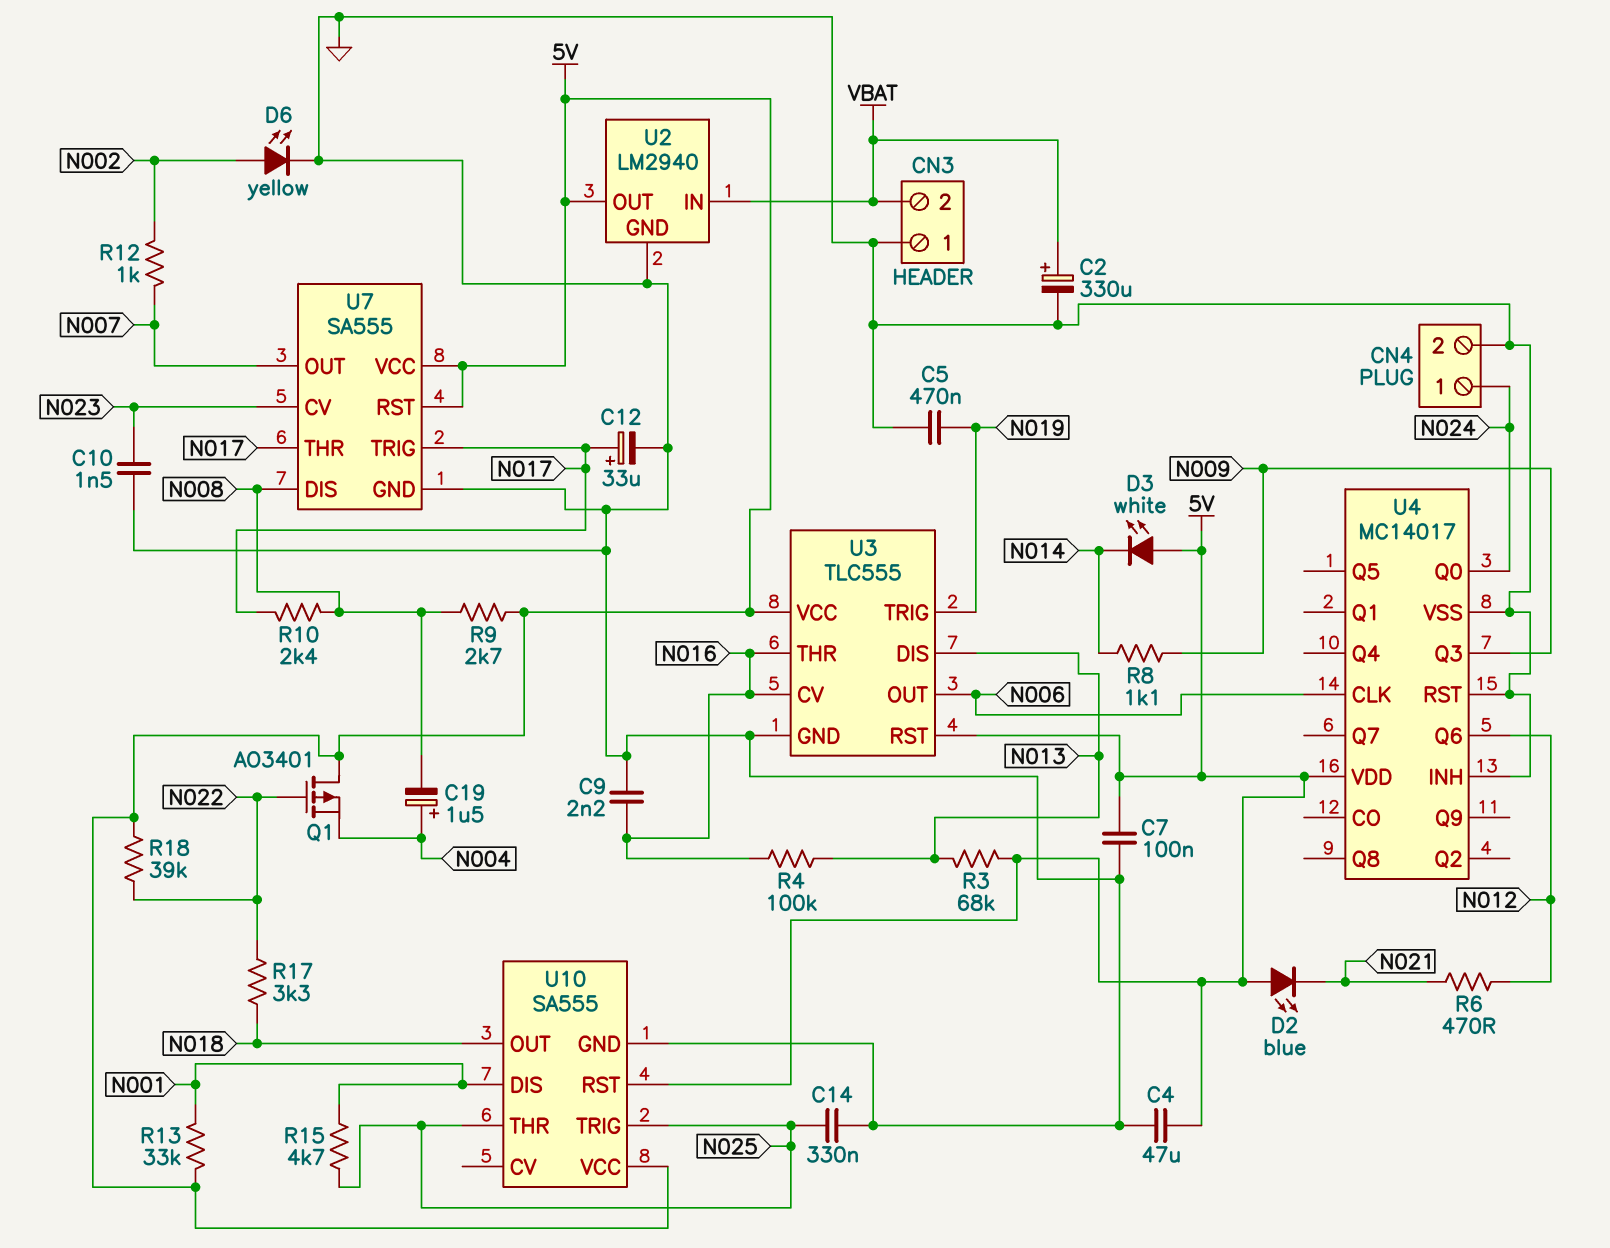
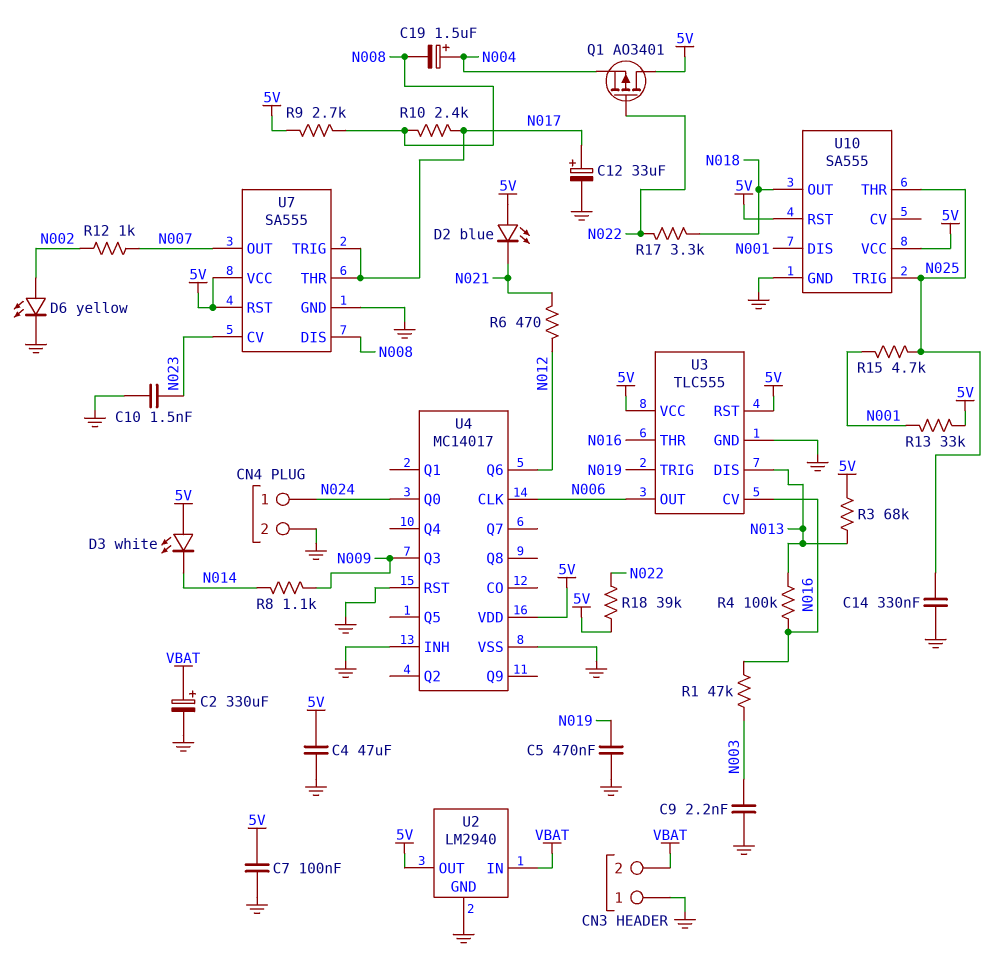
C9: 2.2nF (GND, N016) -> 2.2nF (GND, N003)
R1: none -> 47k (N003, N016)

